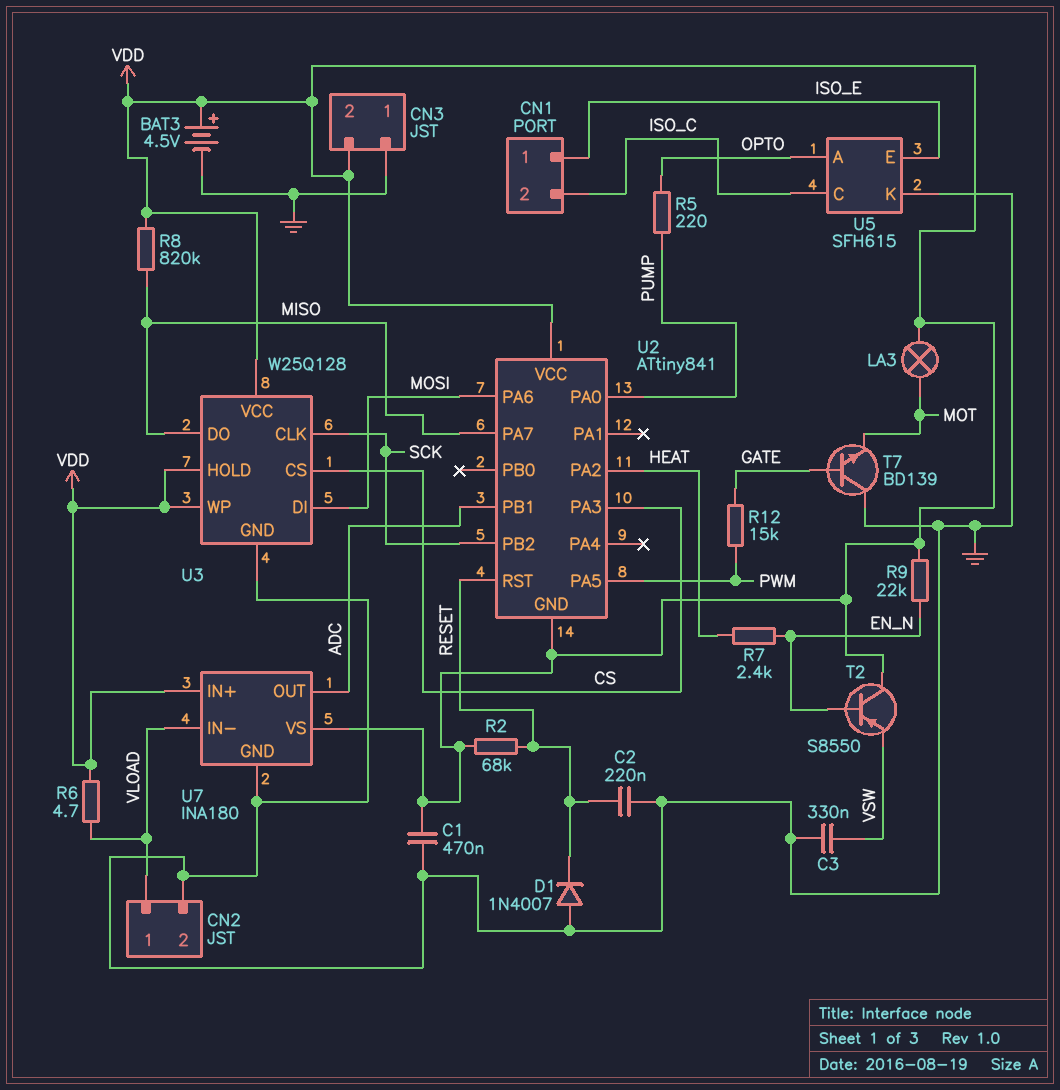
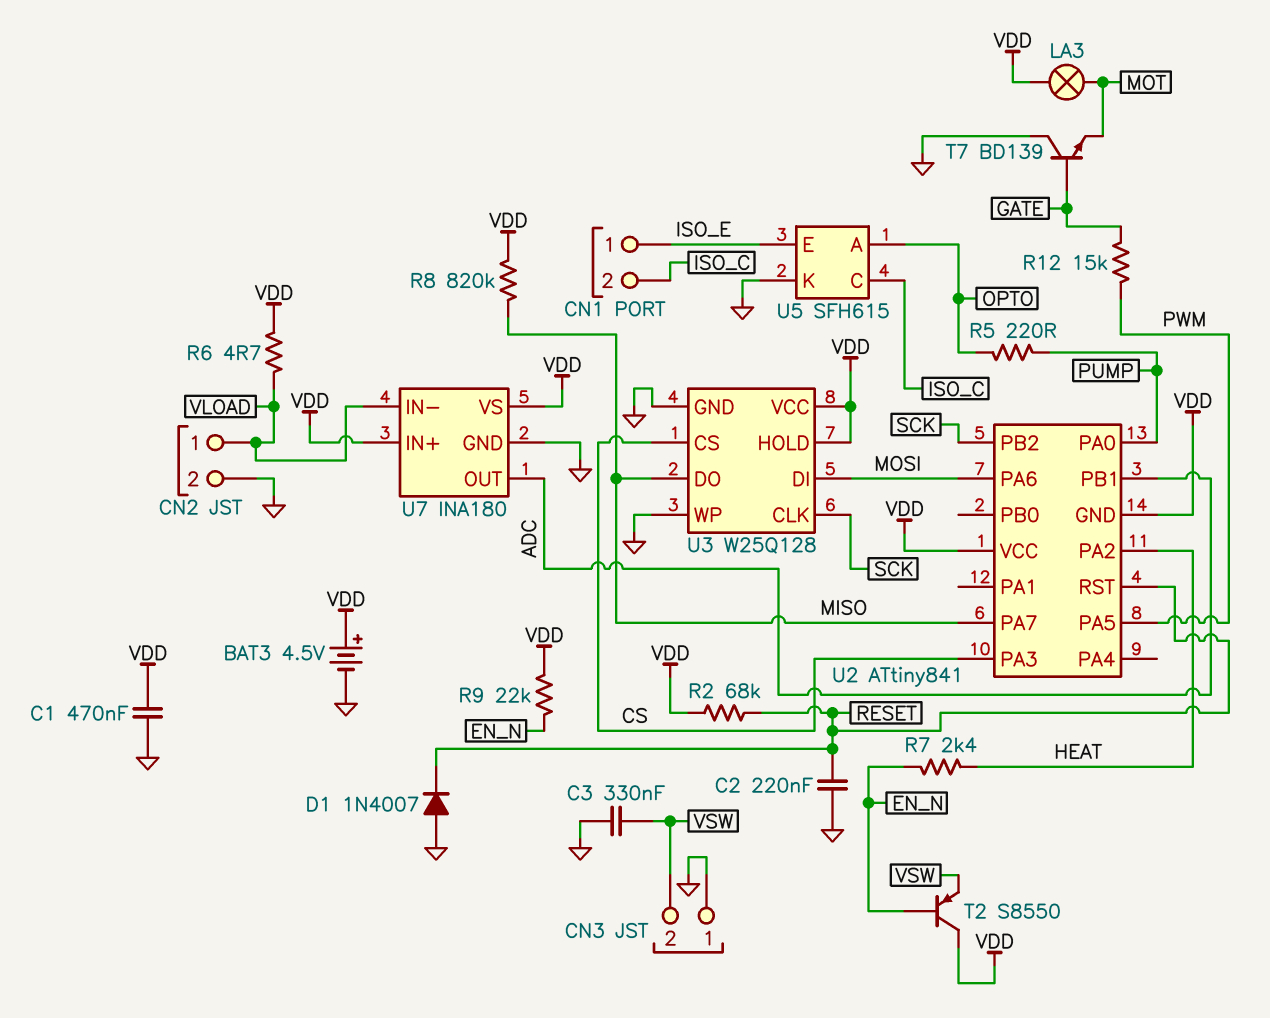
CN3 pin 2: VDD -> VSW
U3 pin WP: VDD -> GND

